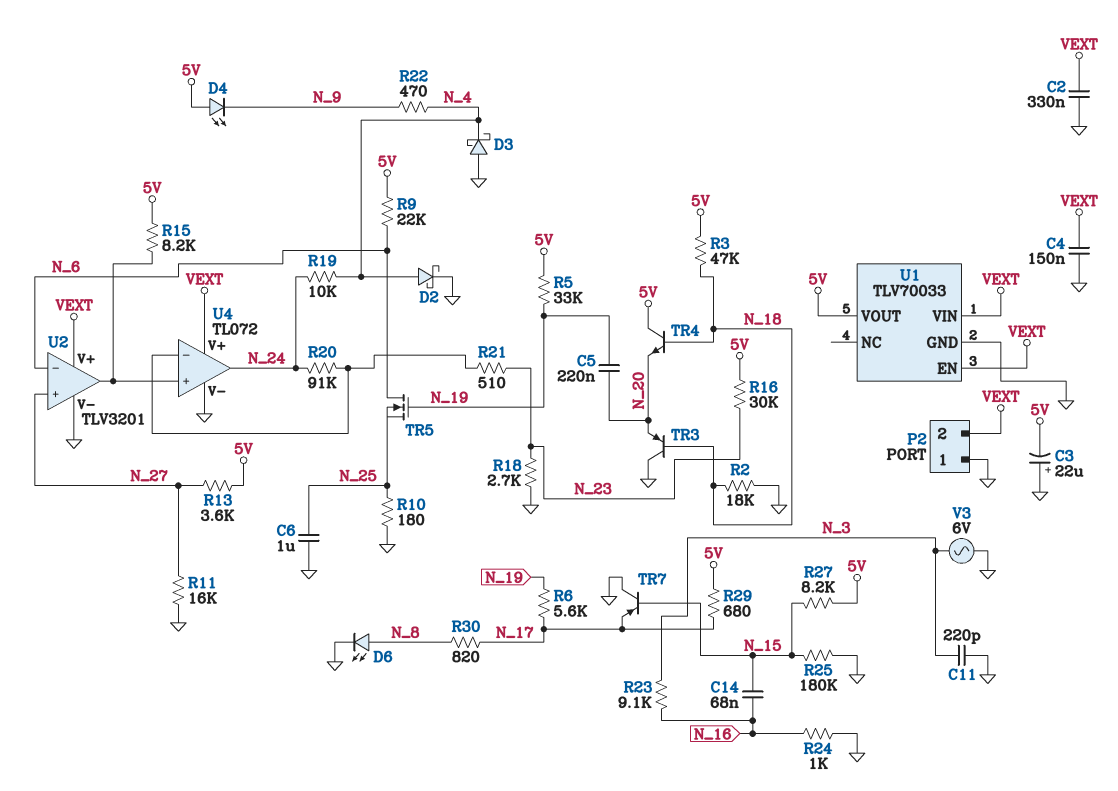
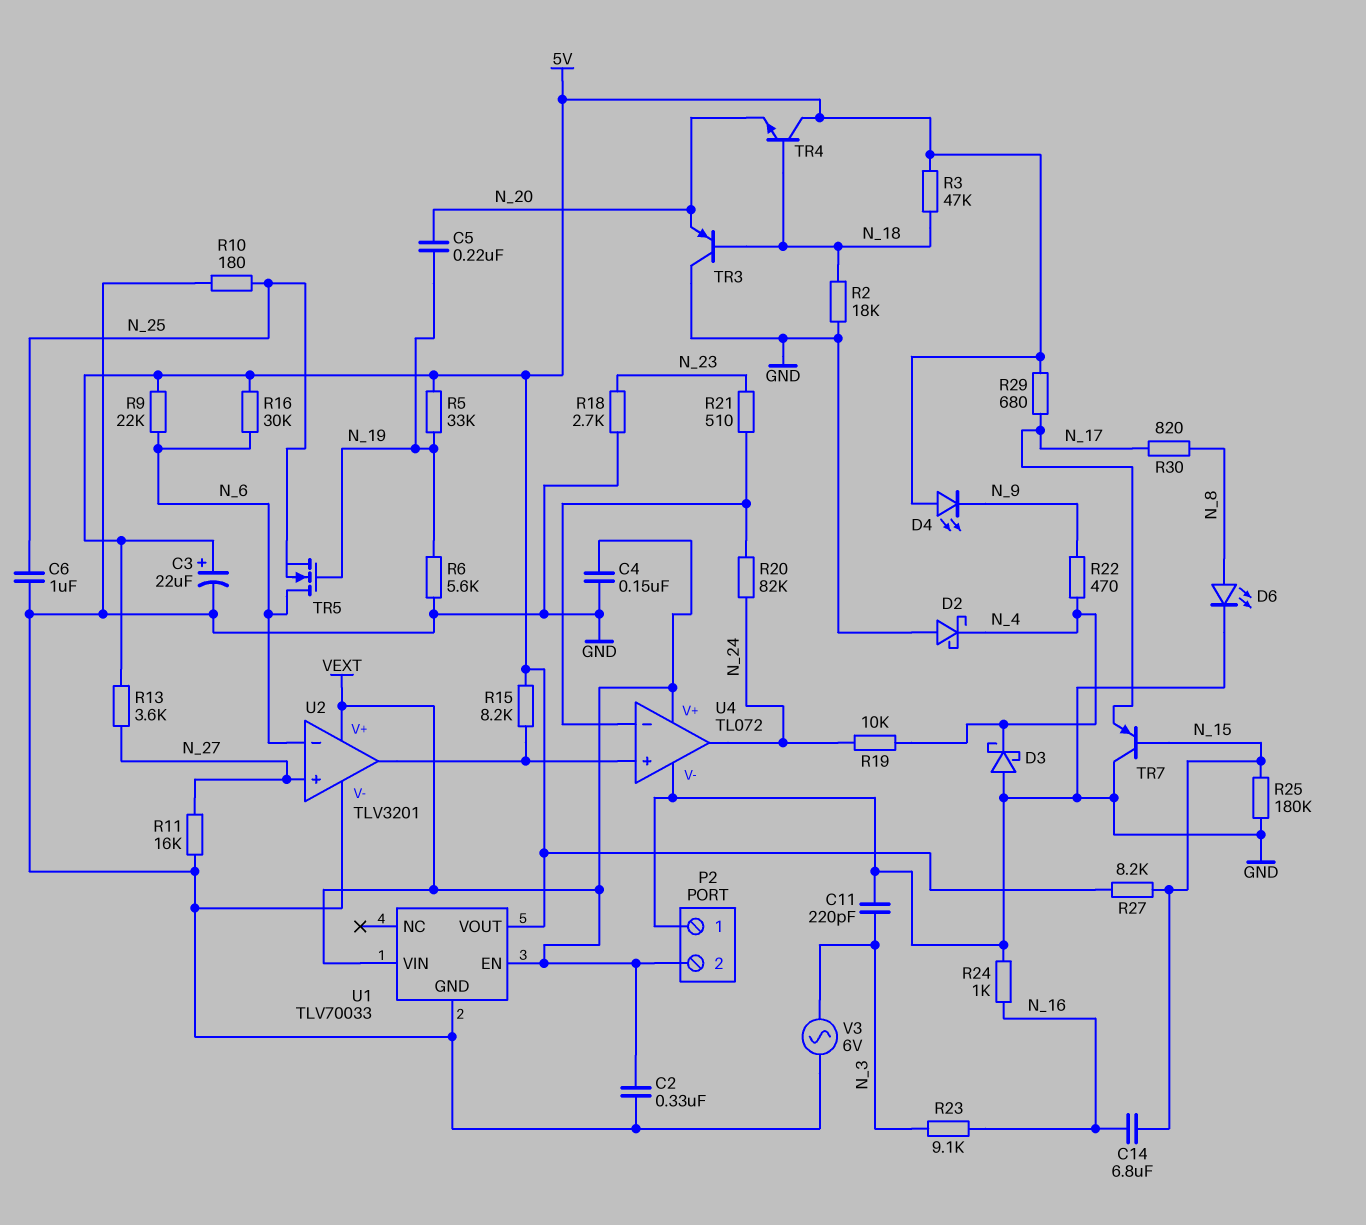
C3: 22uF (plus GND, minus 5V) -> 22uF (plus 5V, minus GND)
C14: 68nF (N_15, N_16) -> 6.8uF (N_15, N_16)
D2: schottky (A N_4, K GND) -> schottky (A GND, K N_4)
R6: 5.6k (N_17, N_19) -> 5.6k (GND, N_19)
R16: 30k (5V, N_23) -> 30k (5V, N_6)
R20: 91k (N_24, U4/in-) -> 82k (N_24, U4/in-)

